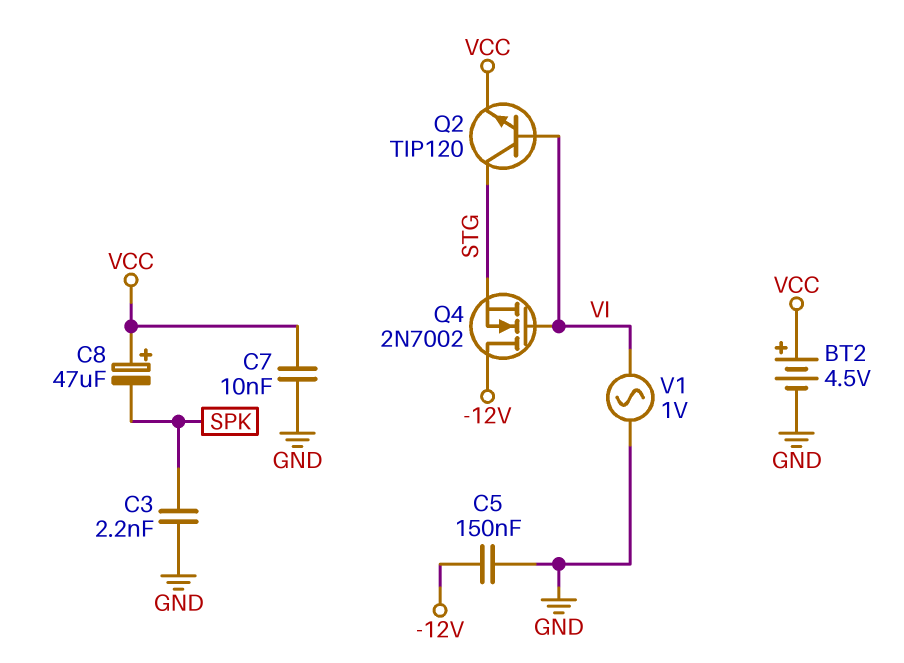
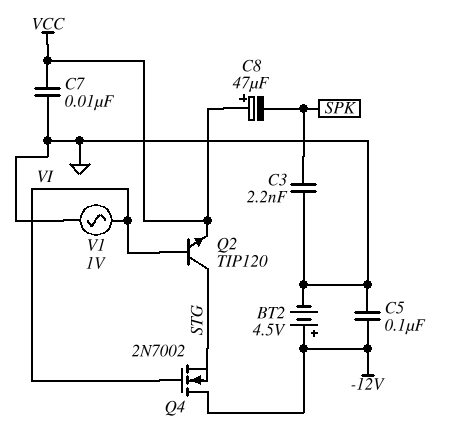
BT2: 4.5V (plus VCC, minus GND) -> 4.5V (plus -12V, minus GND)
C5: 150nF (-12V, GND) -> 100nF (-12V, GND)

